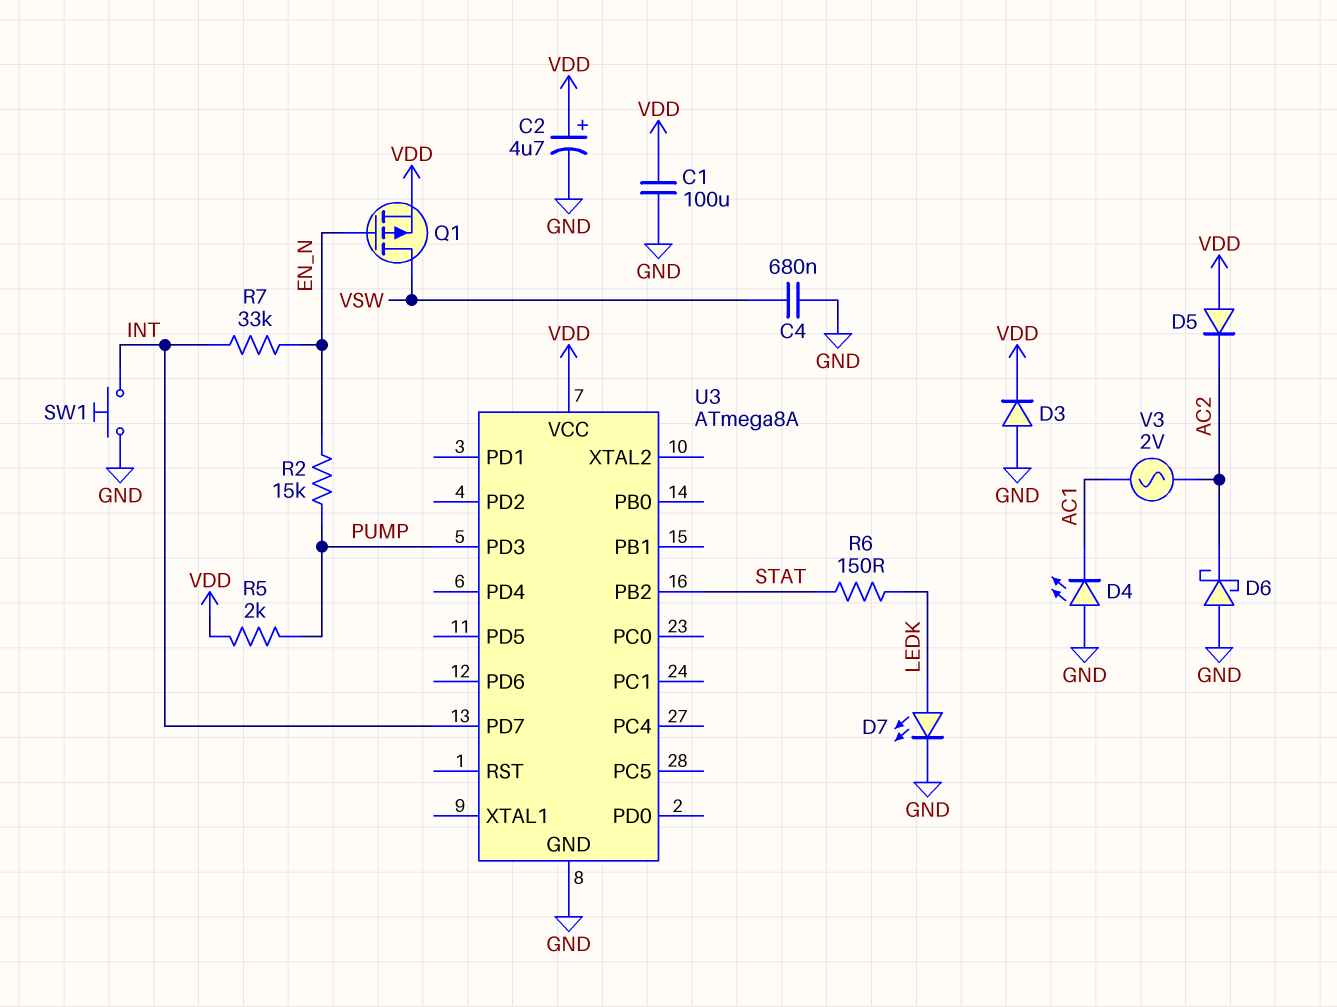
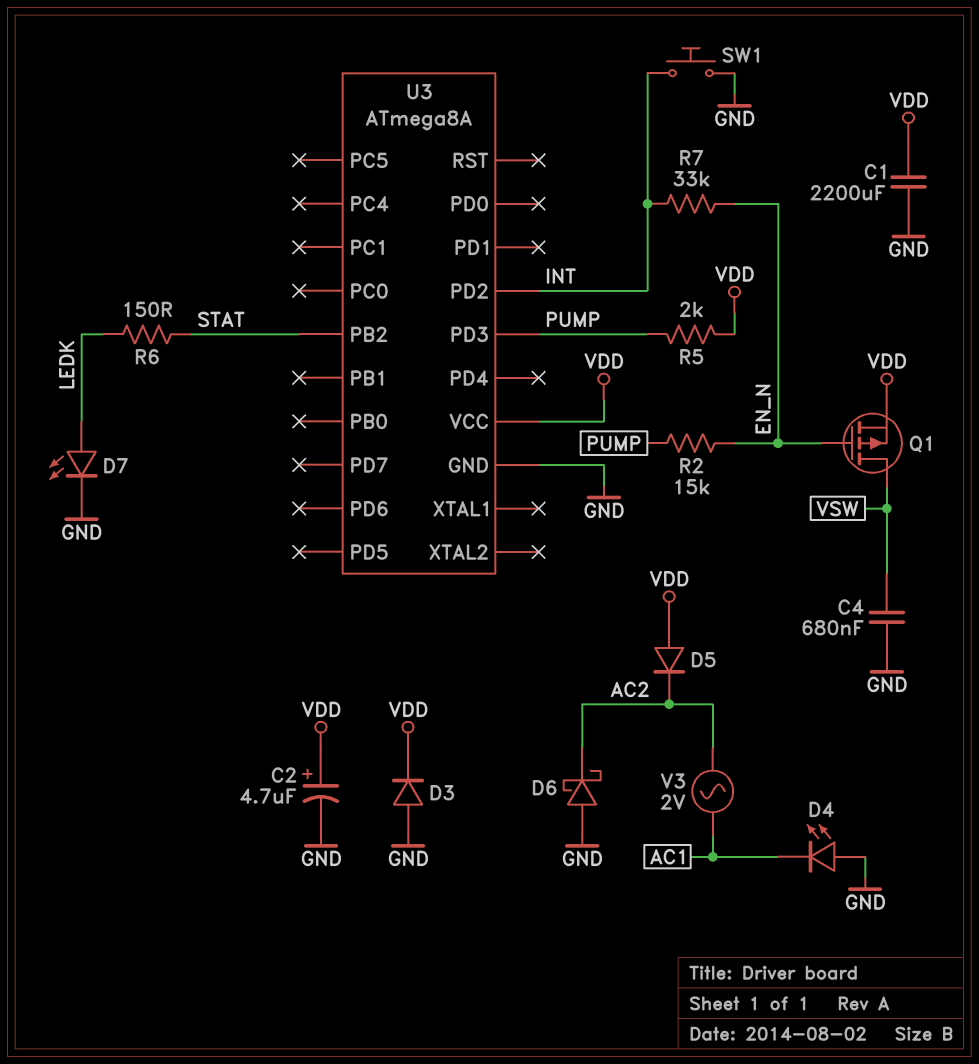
C1: 100uF (GND, VDD) -> 2200uF (GND, VDD)
U3 pin PD2: none -> INT
U3 pin PD7: INT -> none

